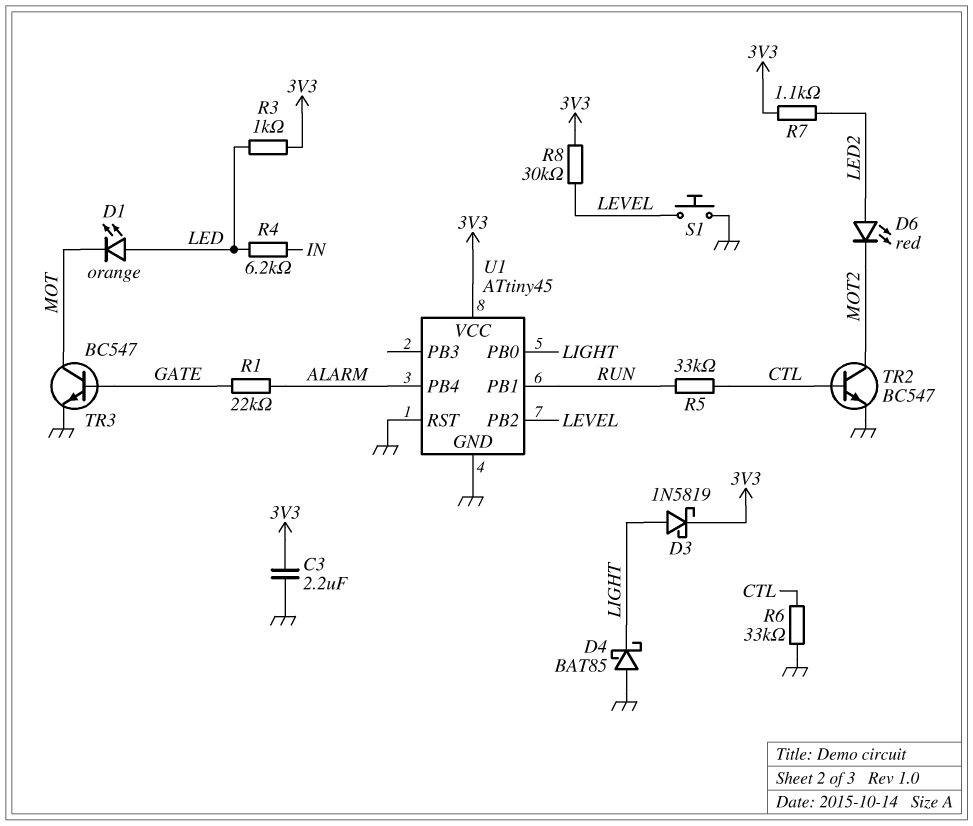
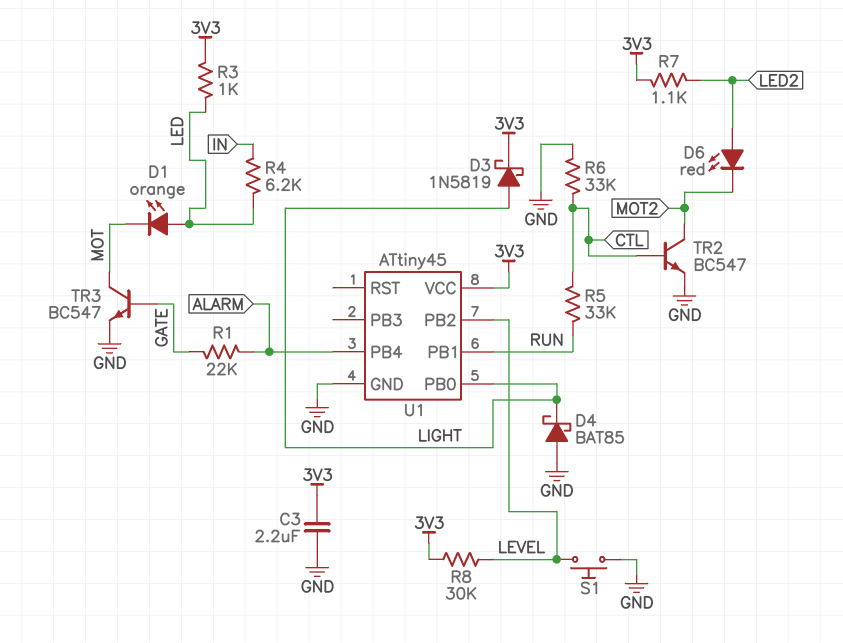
U1 pin RST: GND -> none

